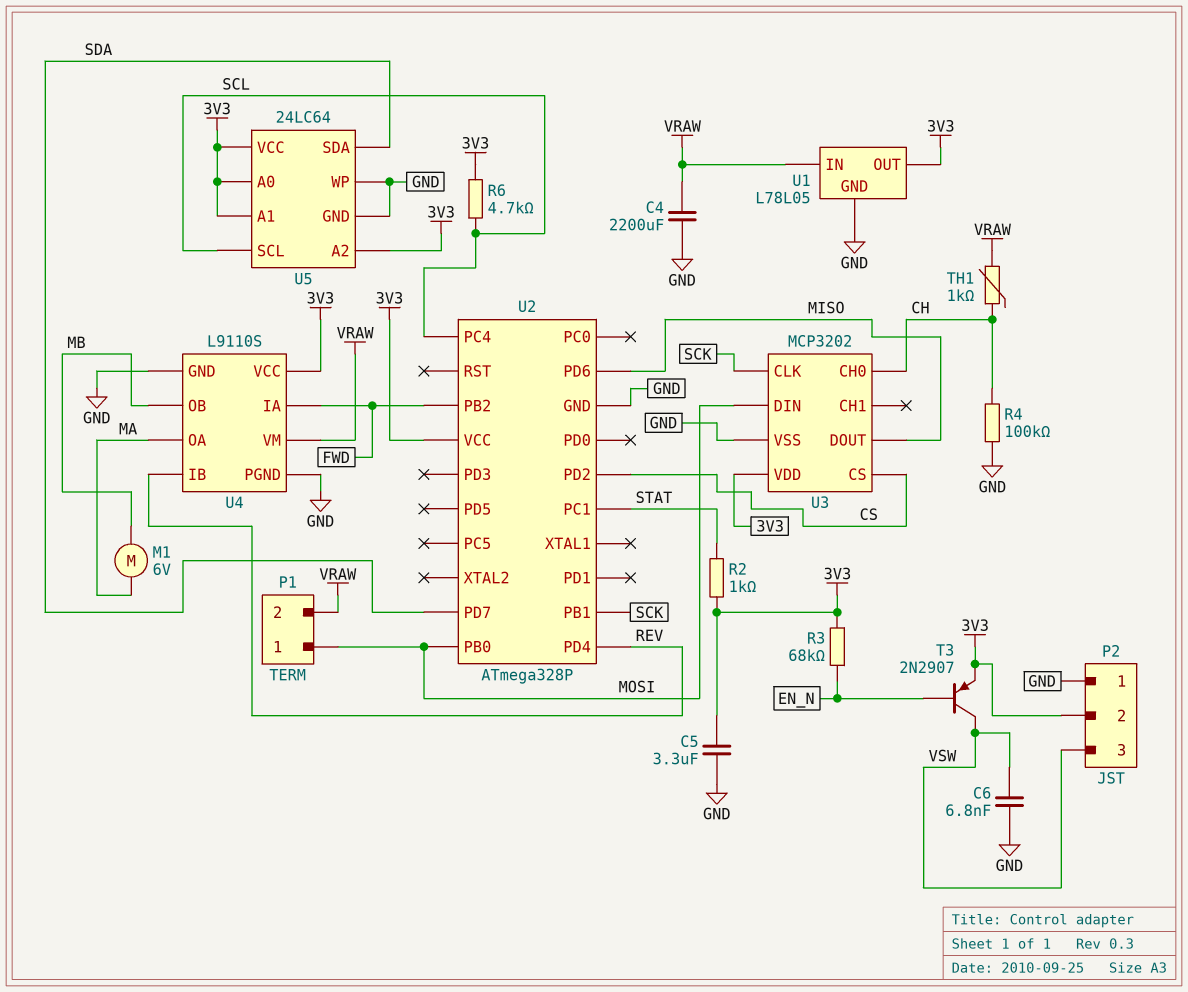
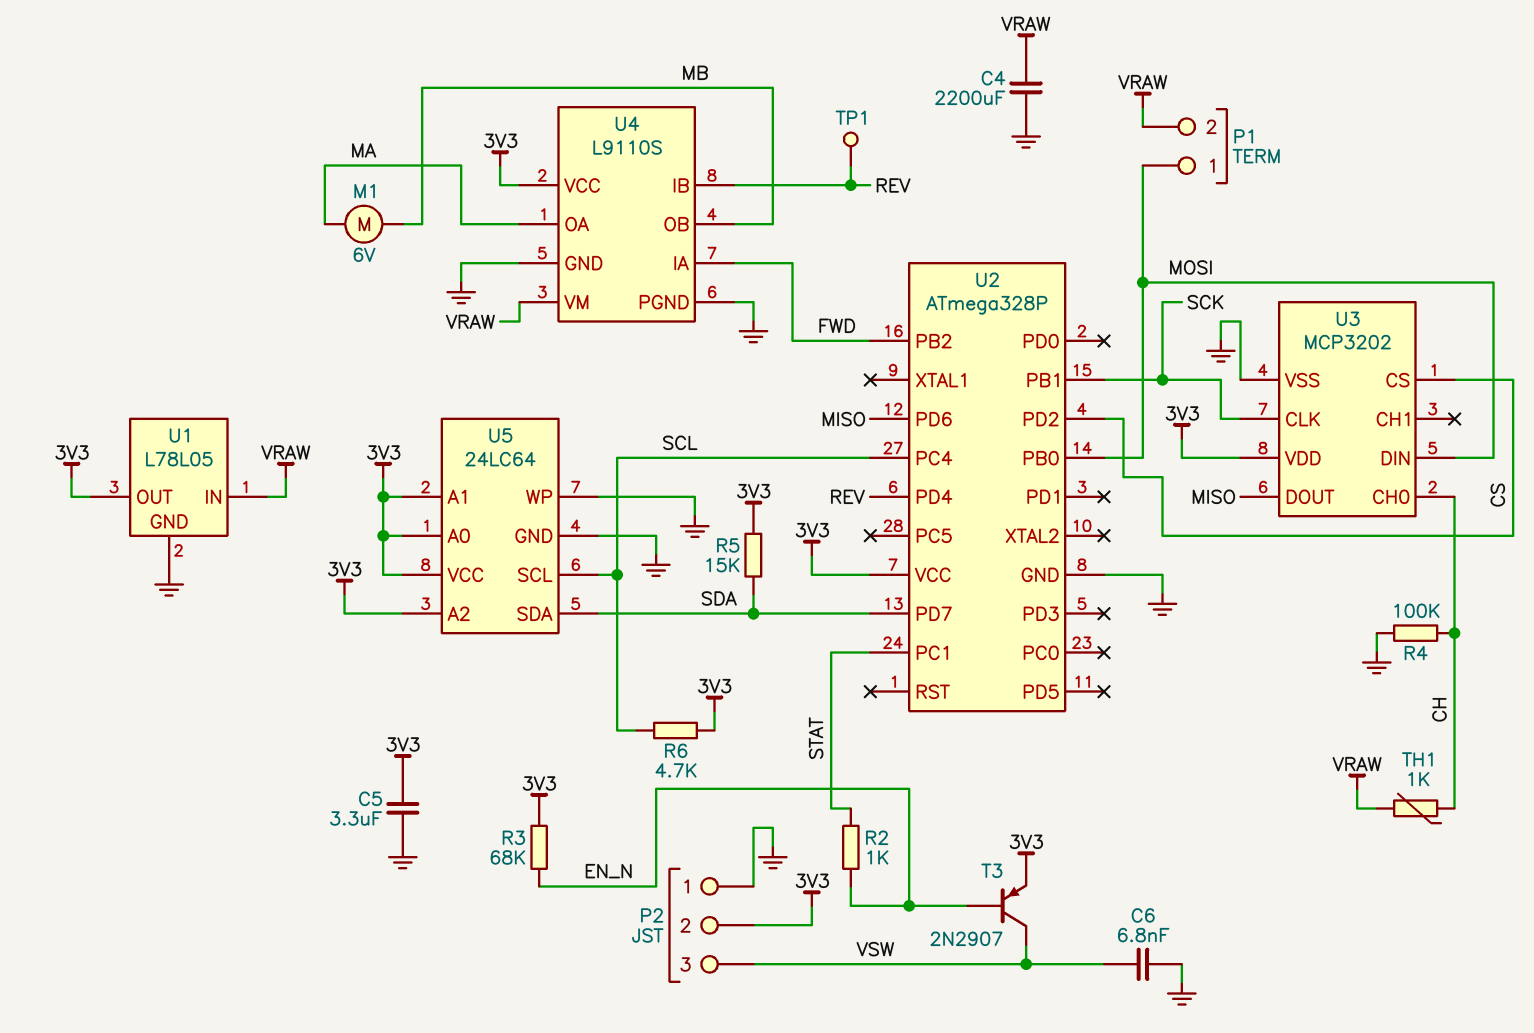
R2: 1k (3V3, STAT) -> 1k (EN_N, STAT)
R5: none -> 15k (3V3, SDA)
TP1: none -> test point (REV)

